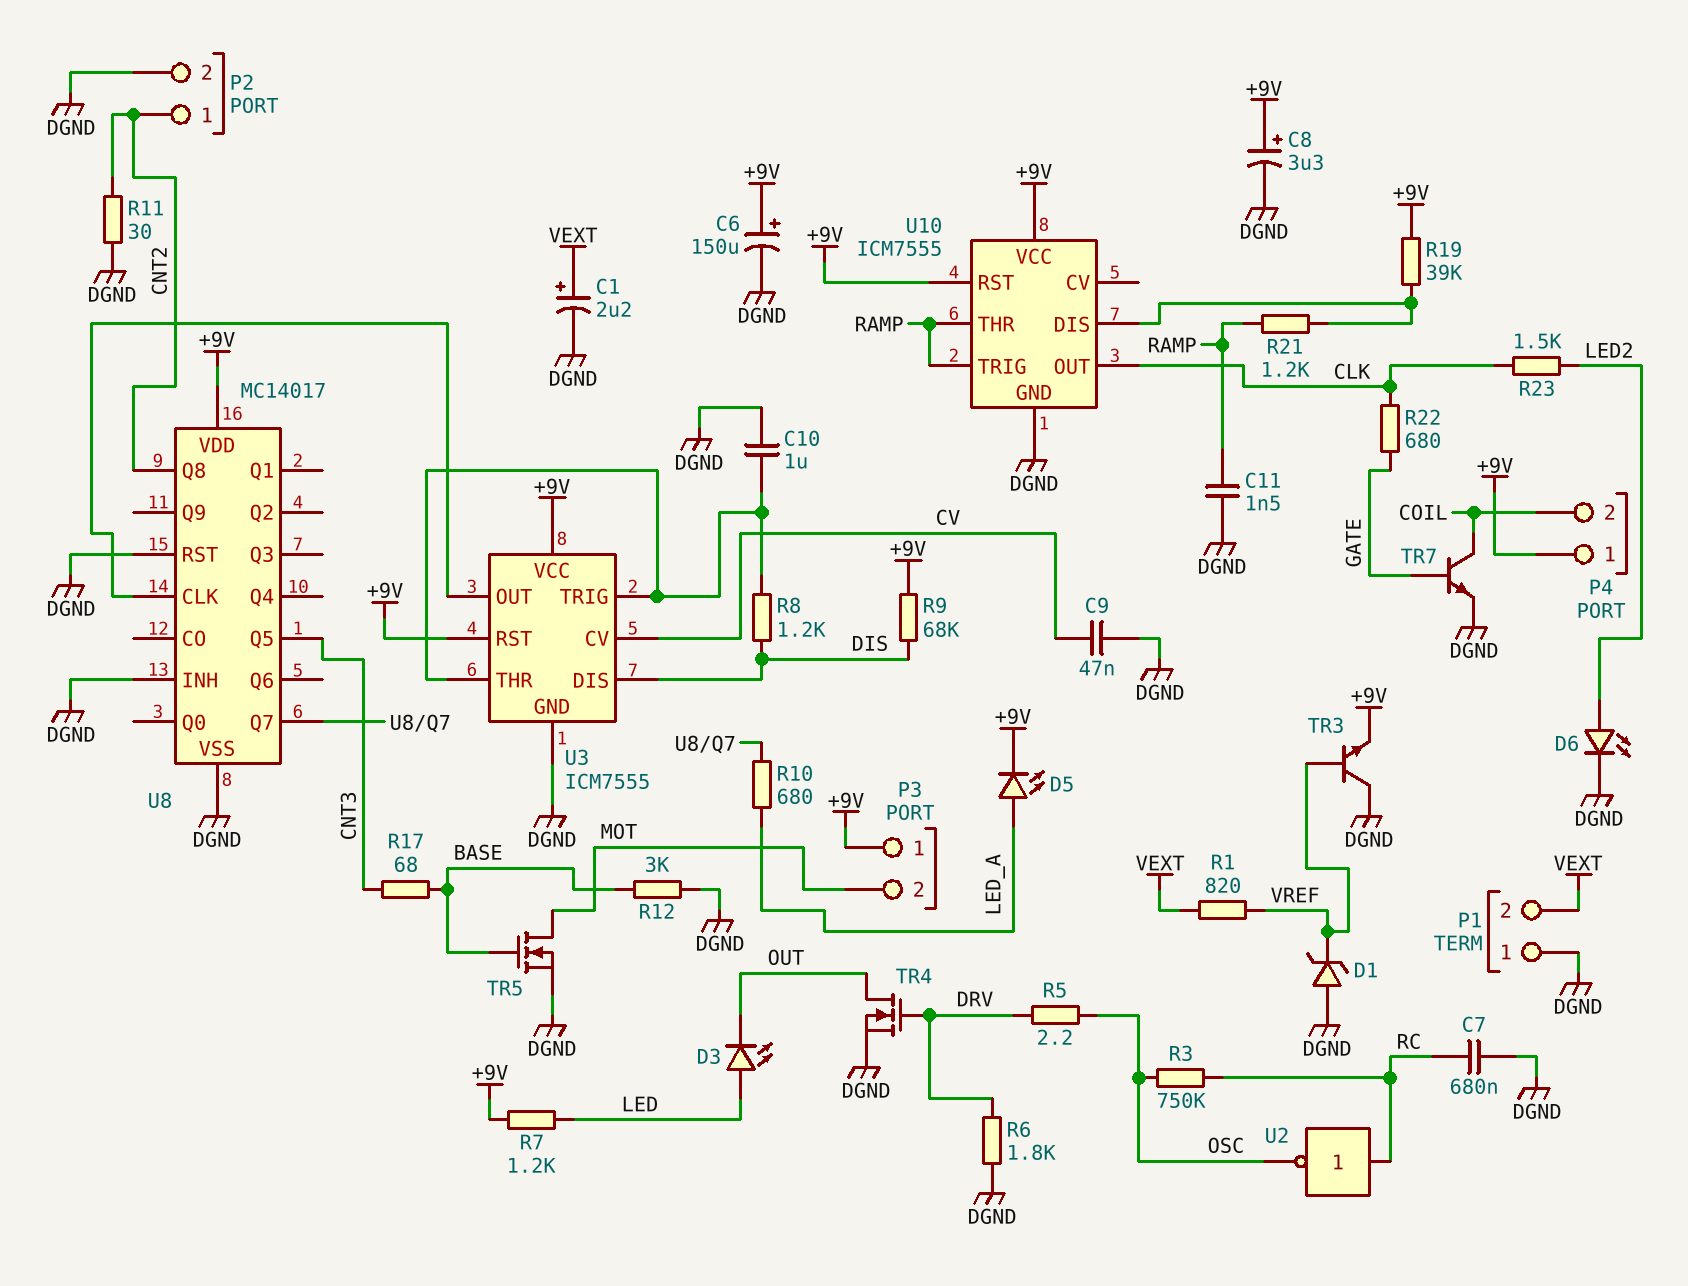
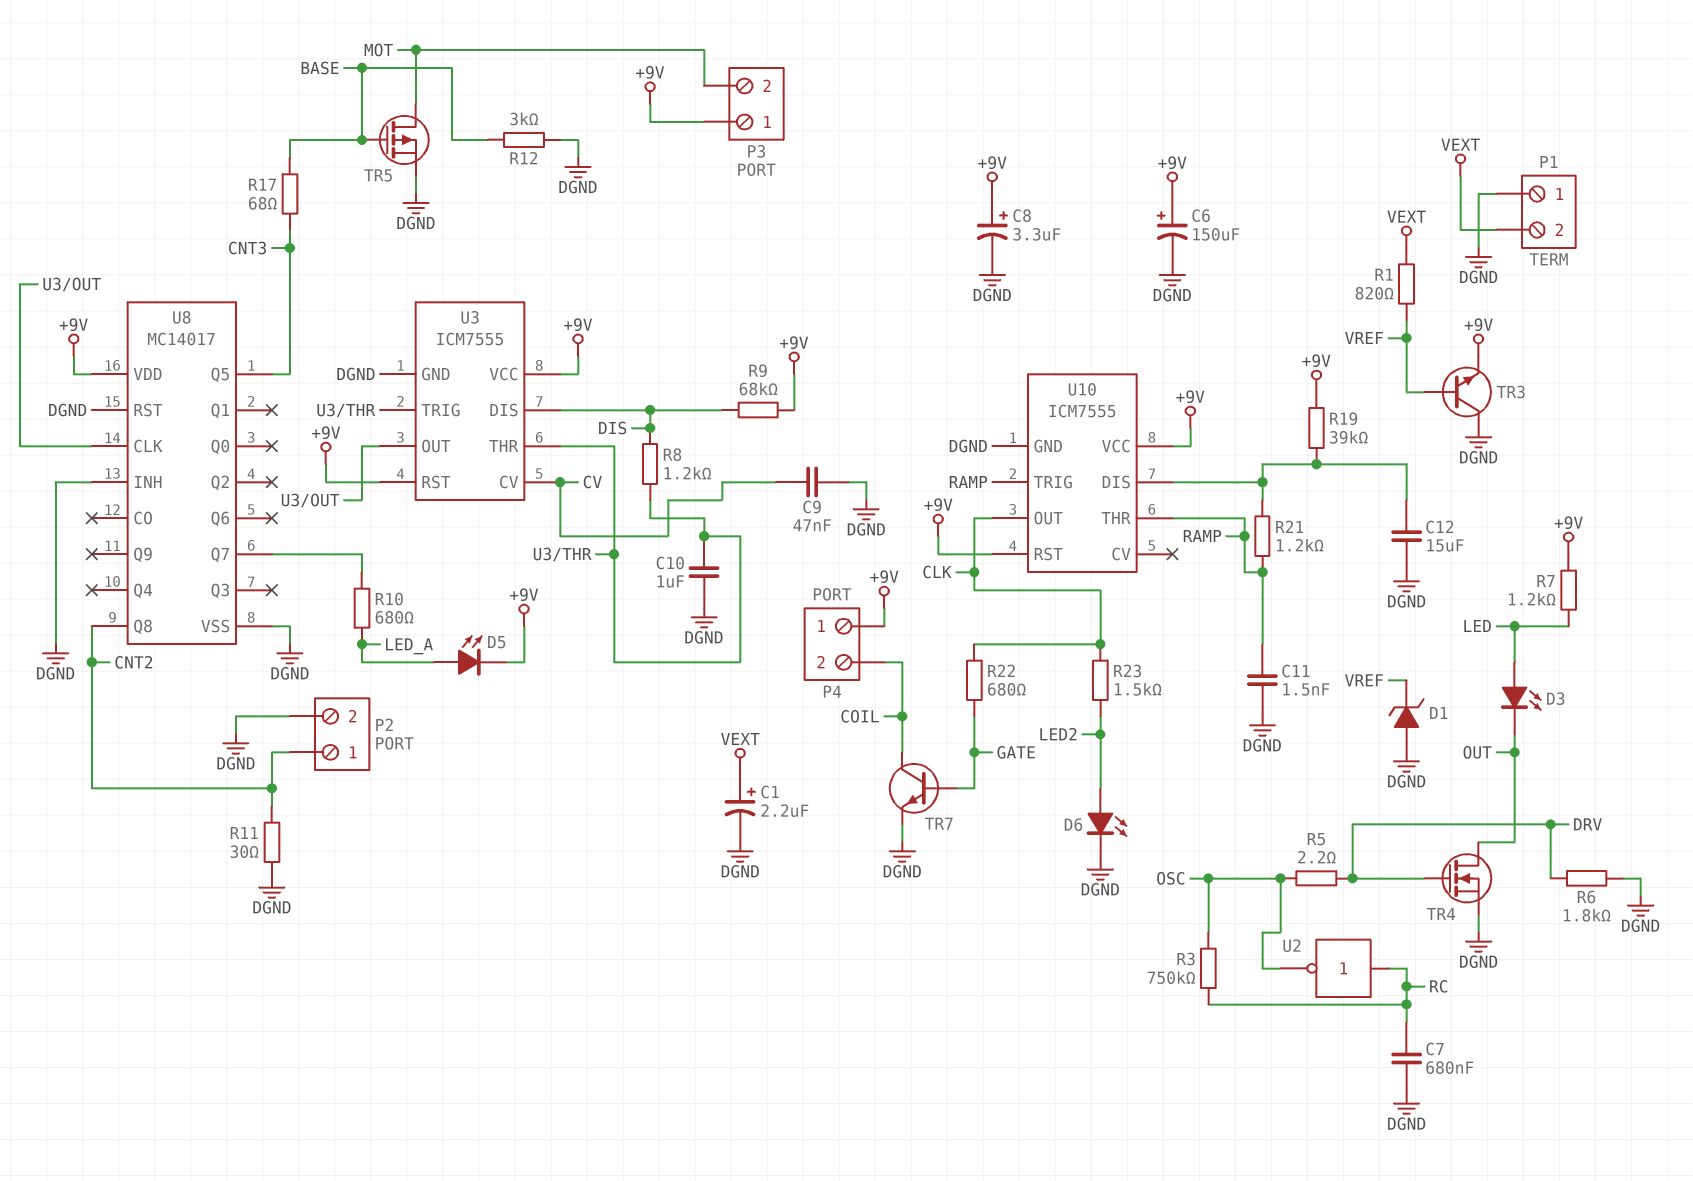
C12: none -> 15uF (DGND, U10/DIS)
TR5: NMOS (G BASE, D MOT, S DGND) -> PMOS (G BASE, D MOT, S DGND)

